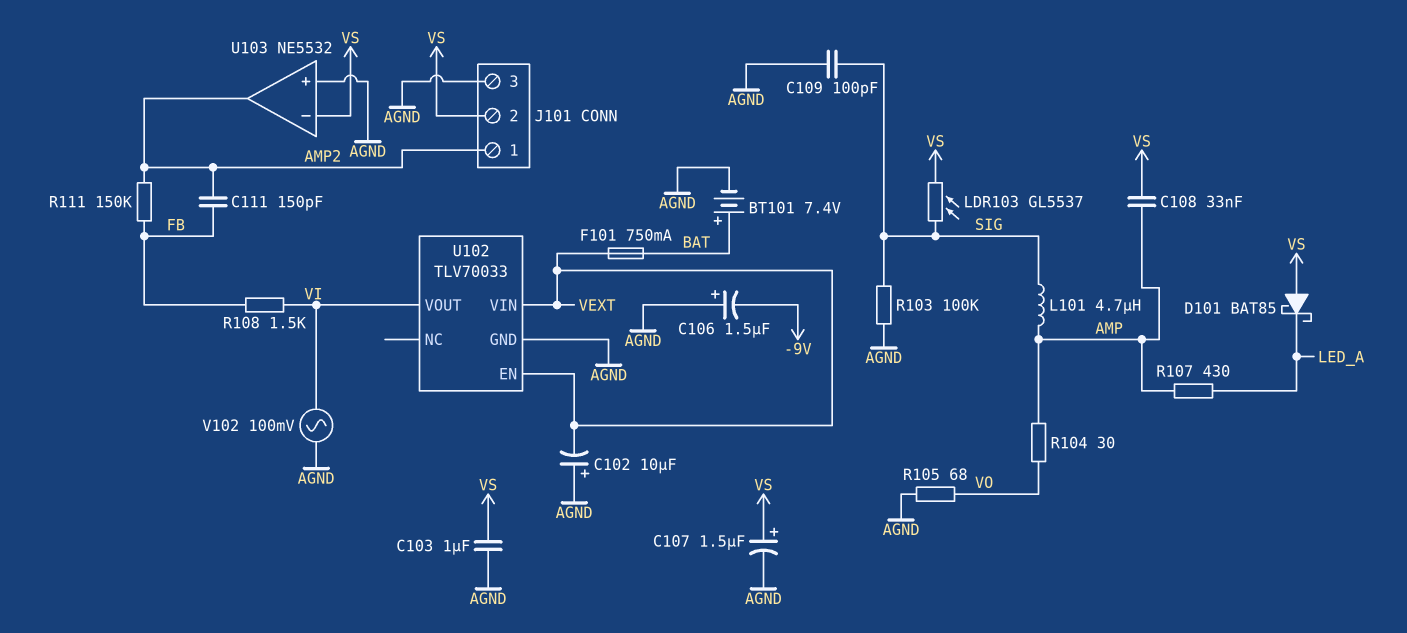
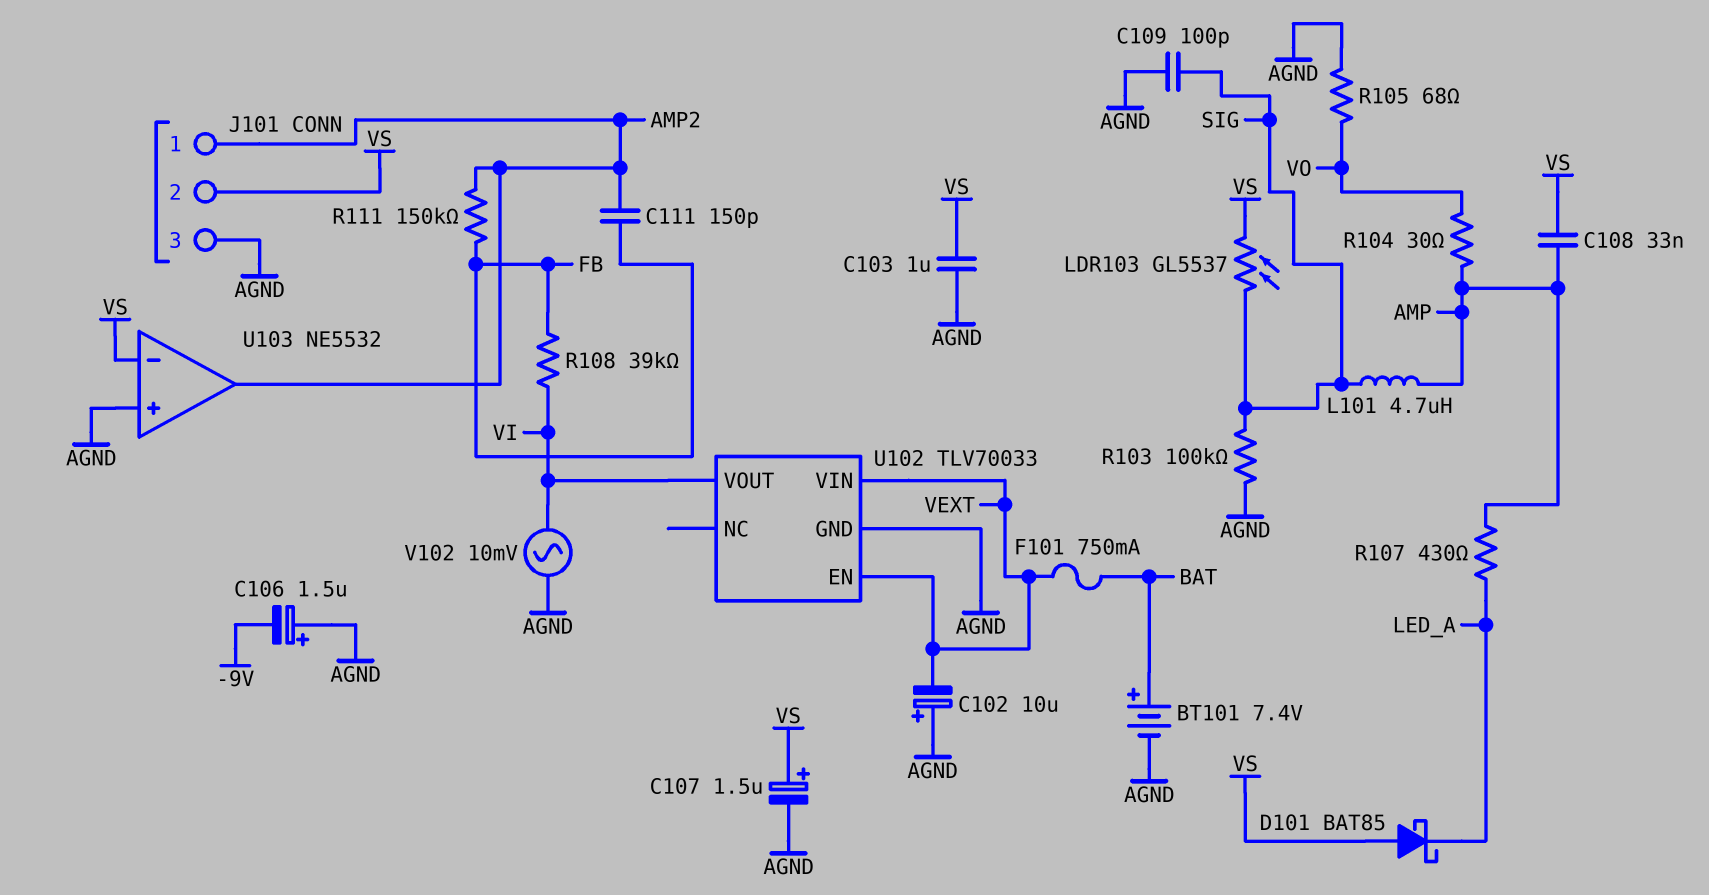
R108: 1.5k (FB, VI) -> 39k (FB, VI)
V102: AC 100mV (AGND, VI) -> AC 10mV (AGND, VI)

